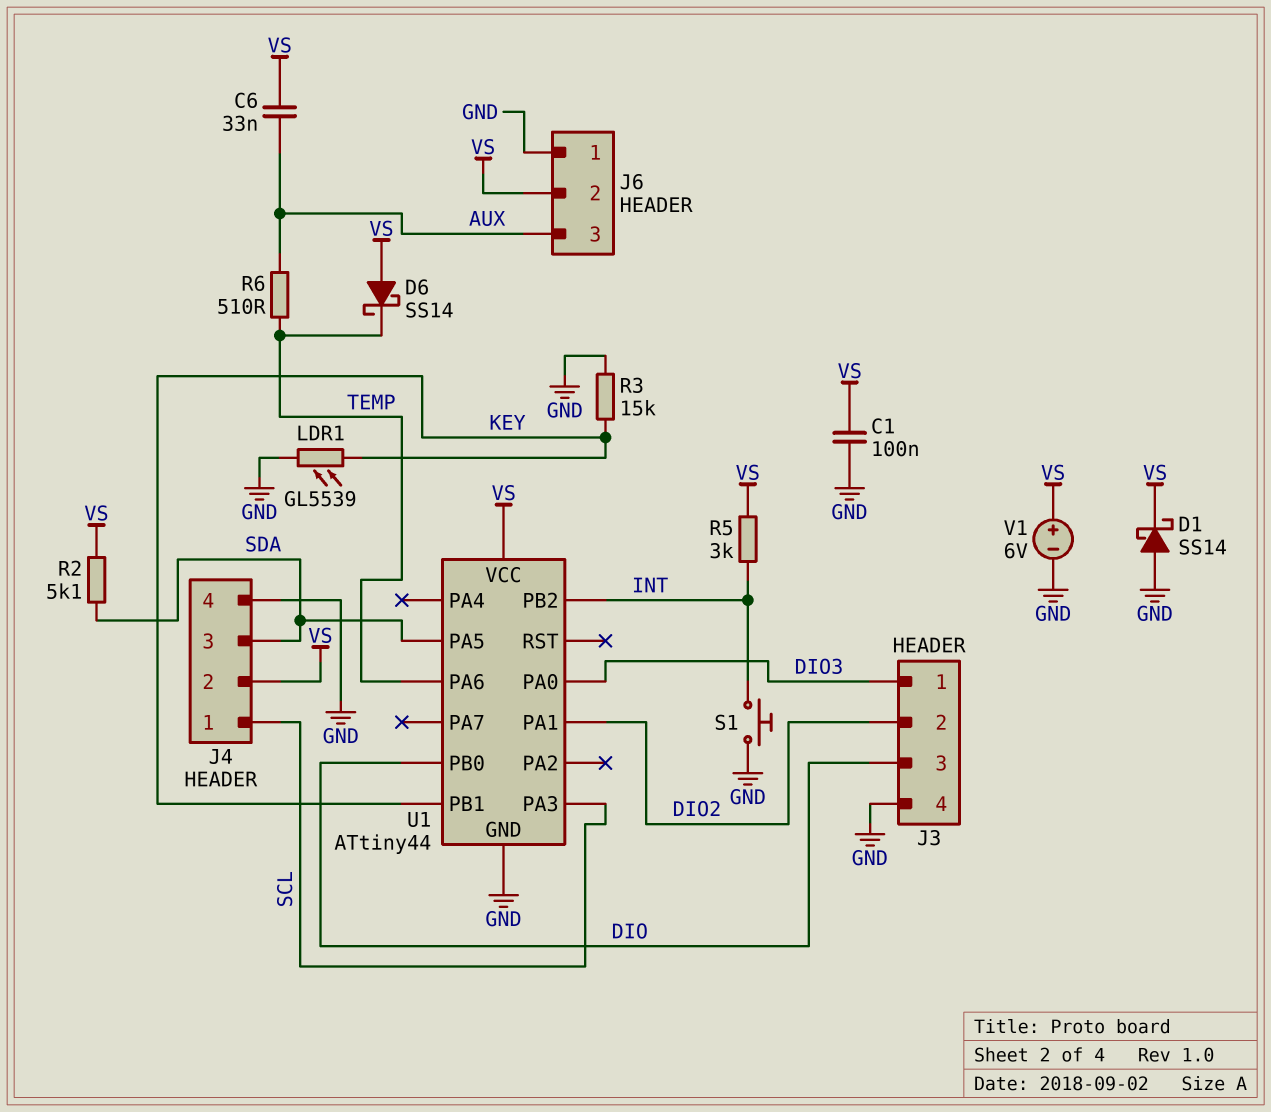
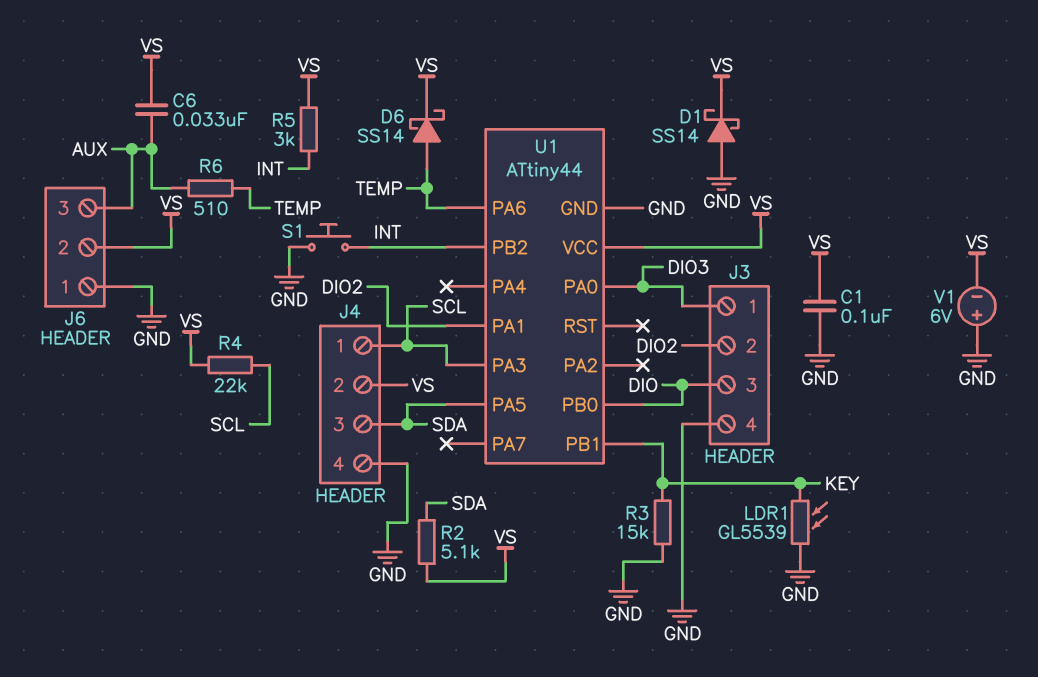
D6: schottky SS14 (A VS, K TEMP) -> schottky SS14 (A TEMP, K VS)
R4: none -> 22k (SCL, VS)
V1: 6V (plus VS, minus GND) -> 6V (plus GND, minus VS)

